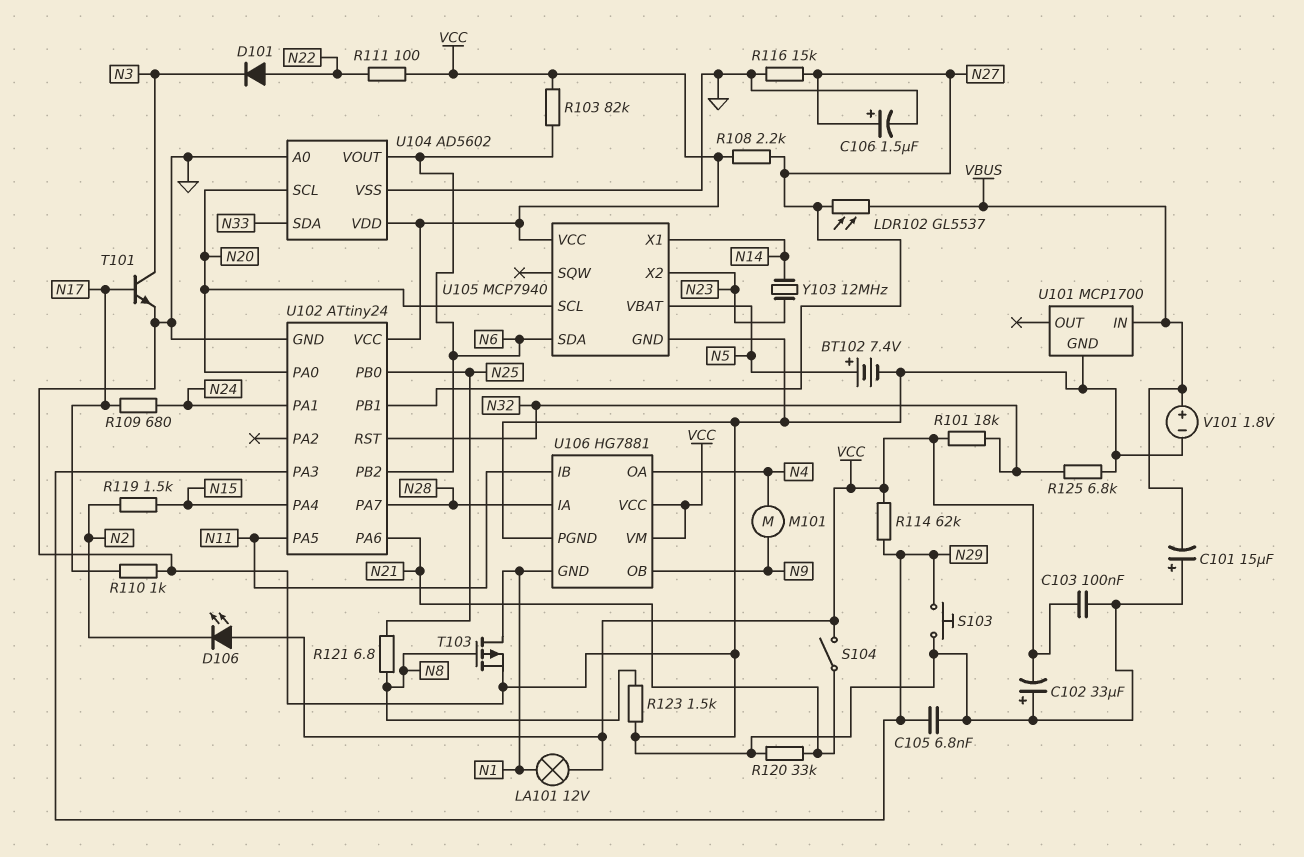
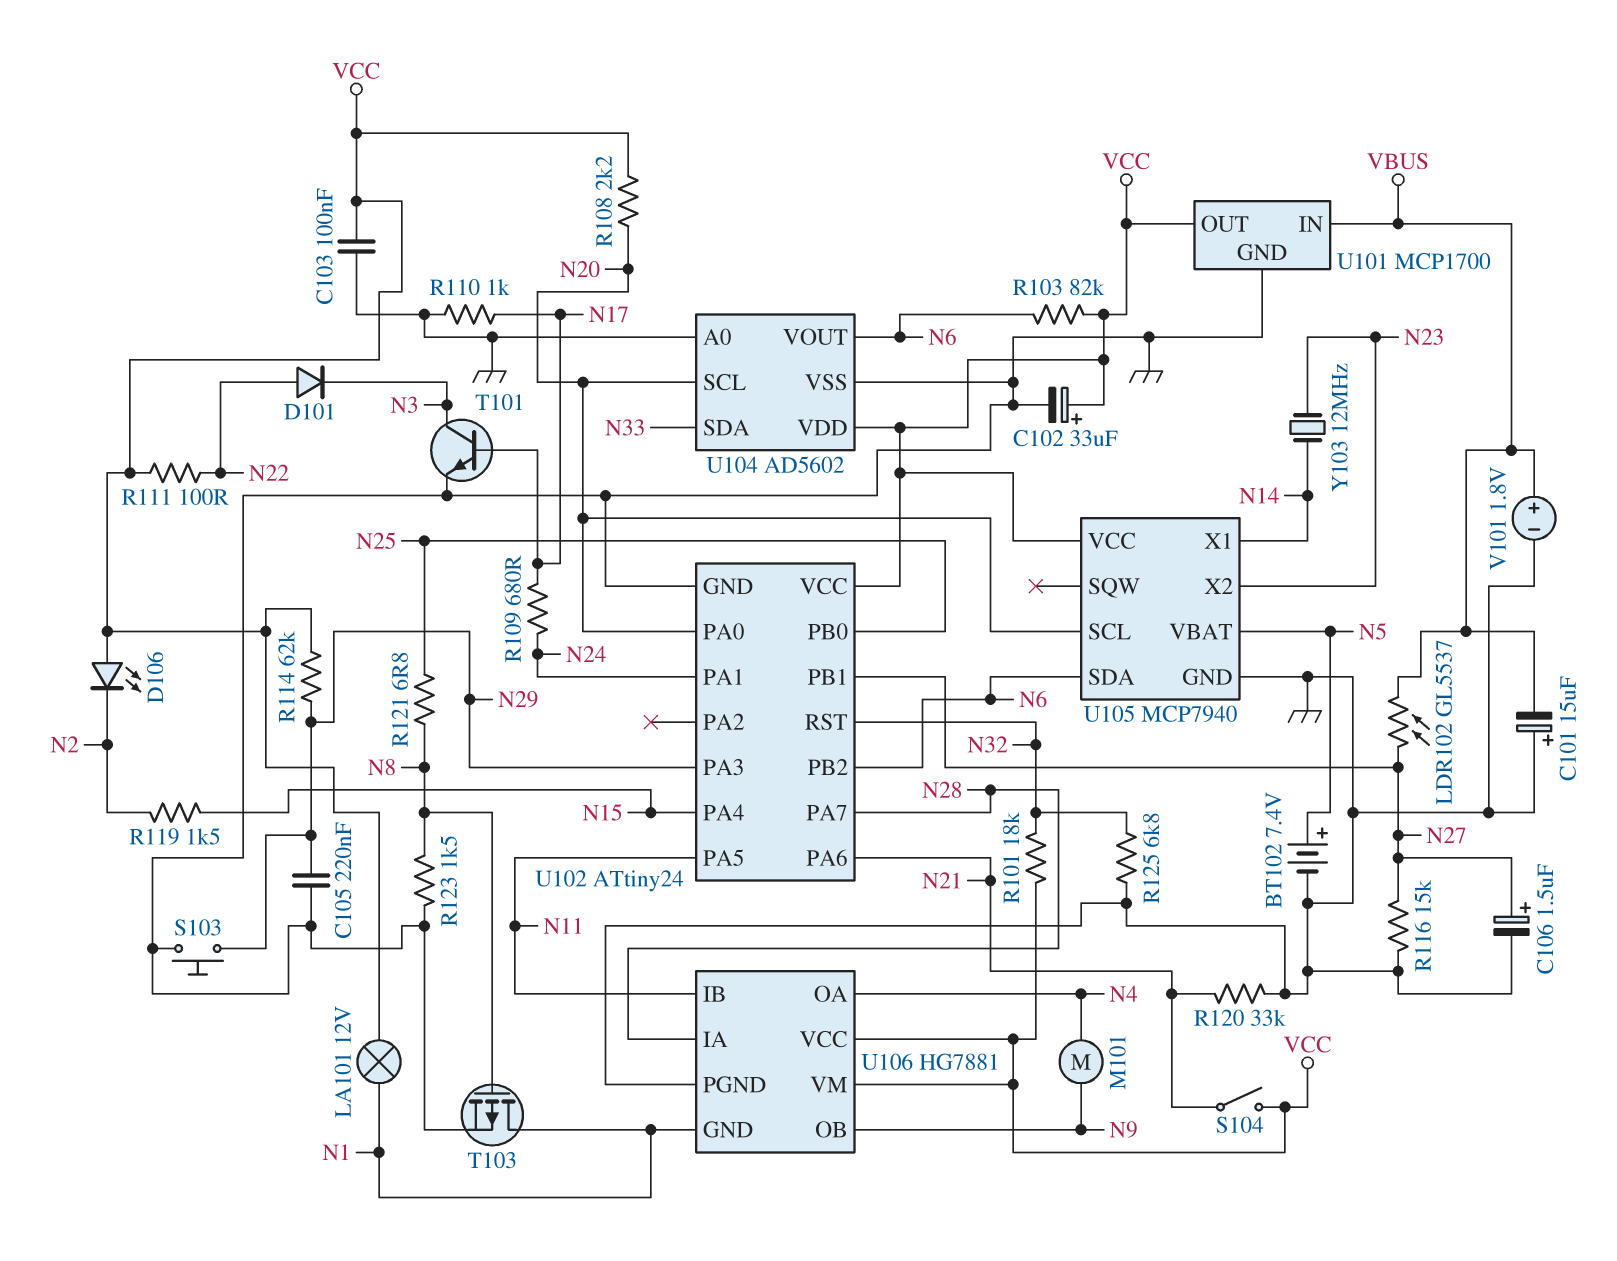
C102: 33uF (plus GND, minus VCC) -> 33uF (plus VCC, minus GND)
C105: 6.8nF (GND, N29) -> 220nF (GND, N29)
R108: 2.2k (N27, VCC) -> 2.2k (N20, VCC)
U101 pin OUT: none -> VCC

